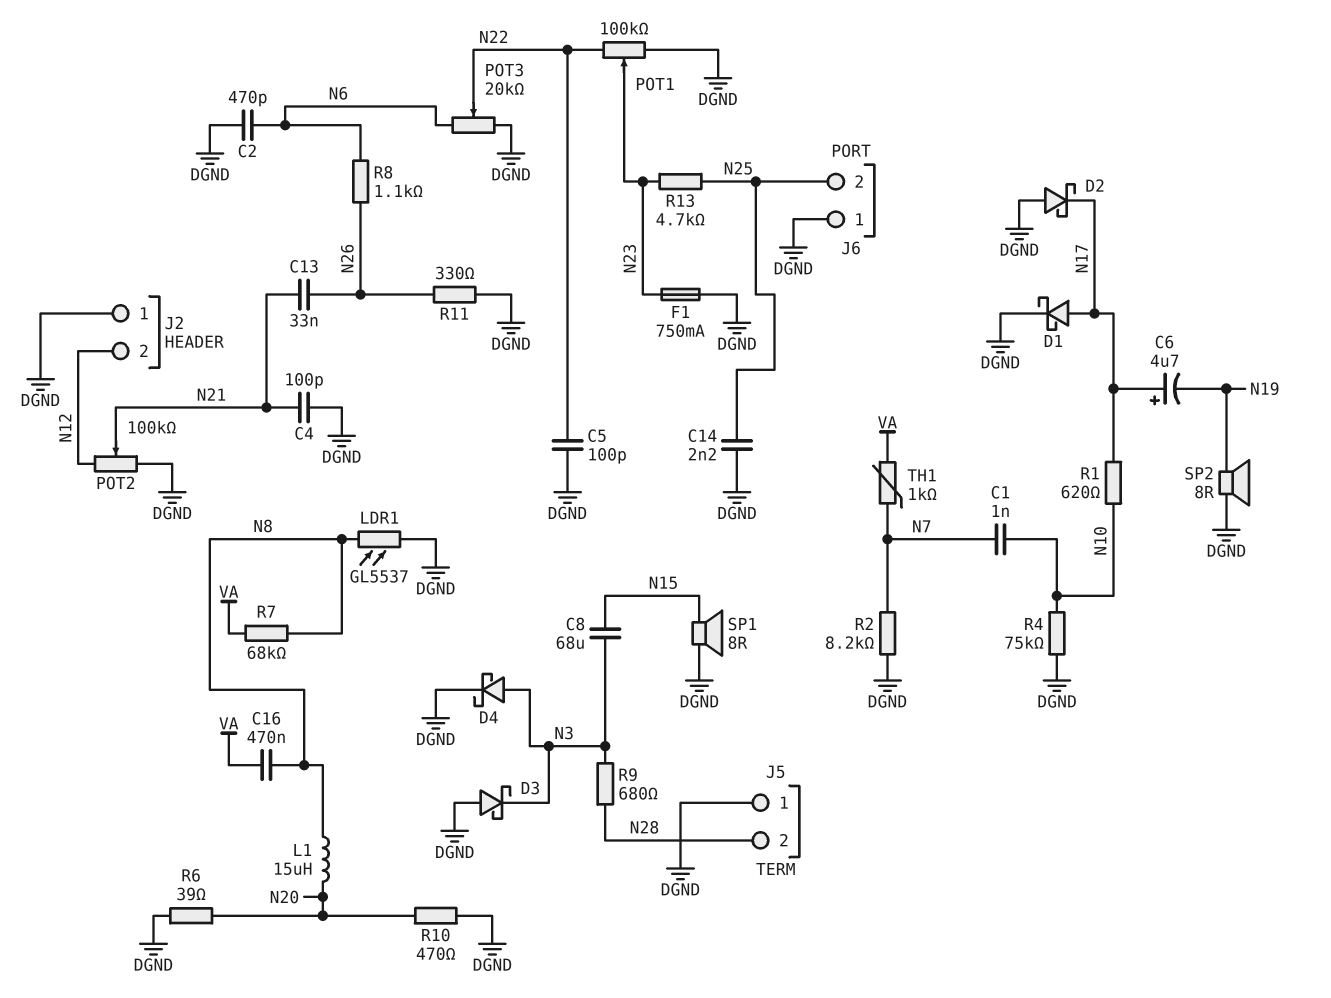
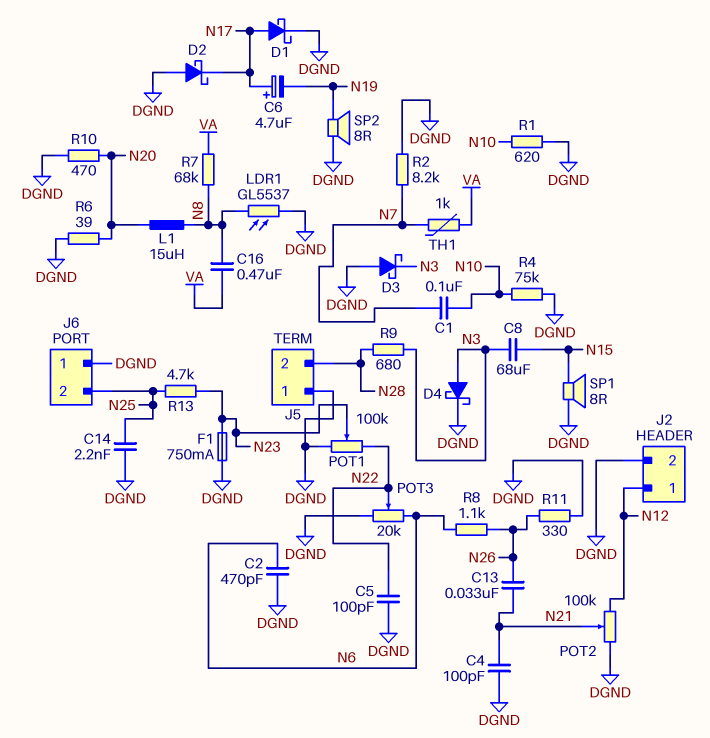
C1: 1nF (N7, N10) -> 100nF (N7, N10)
J2 pin 1: DGND -> N12
J2 pin 2: N12 -> DGND
R1: 620 (N10, N17) -> 620 (DGND, N10)

